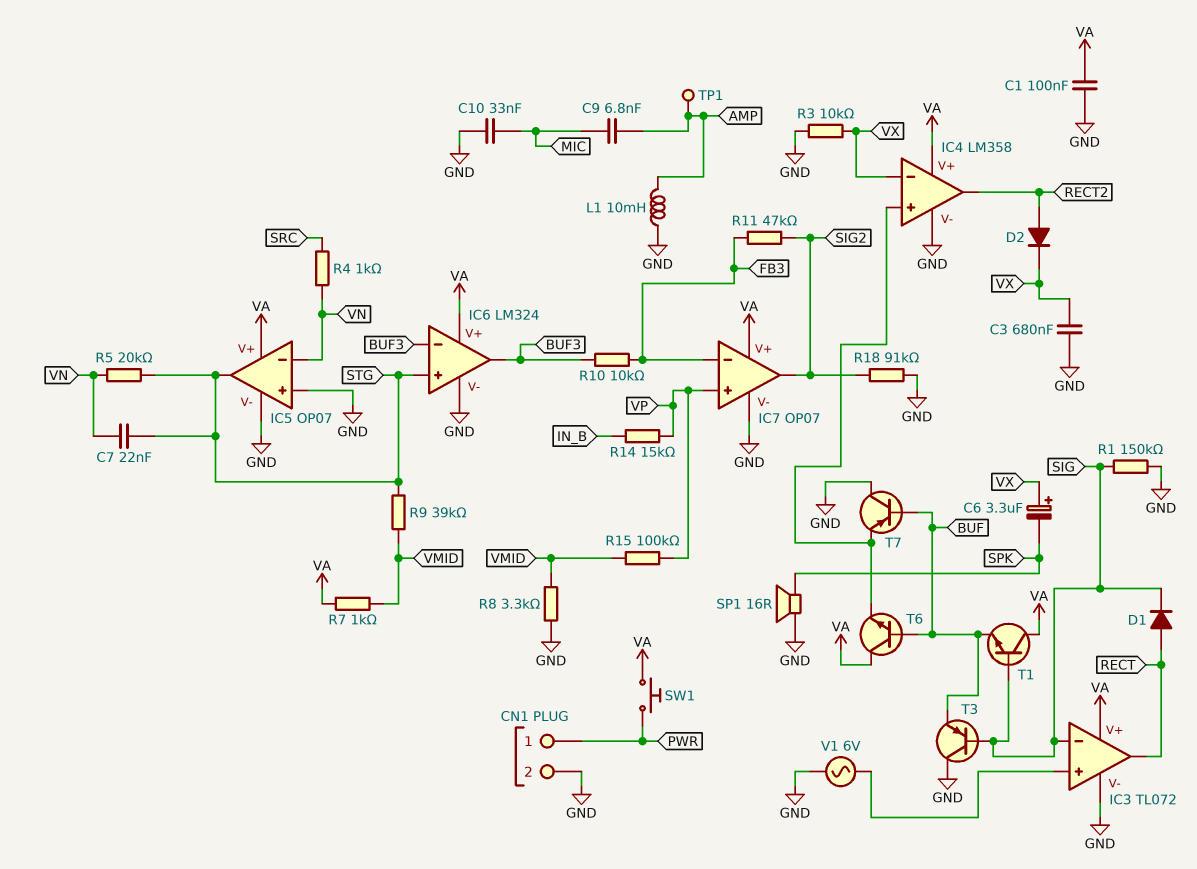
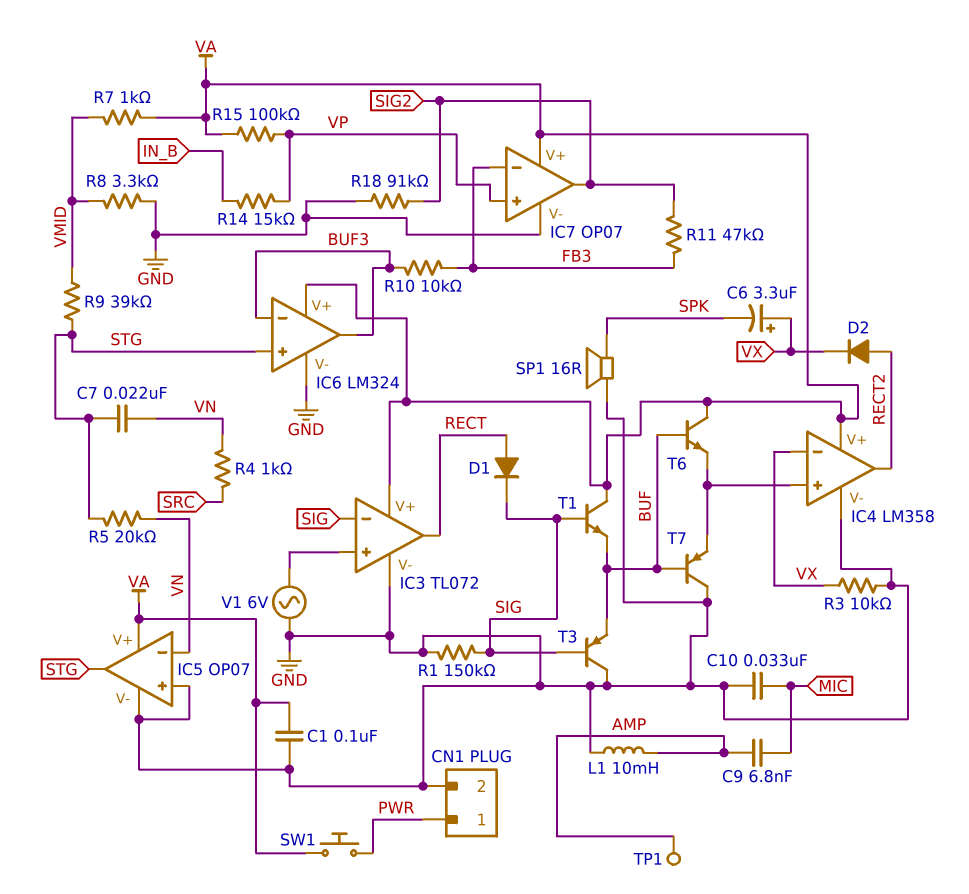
C3: 680nF (GND, VX) -> none
R15: 100k (VMID, VP) -> 100k (VA, VP)

